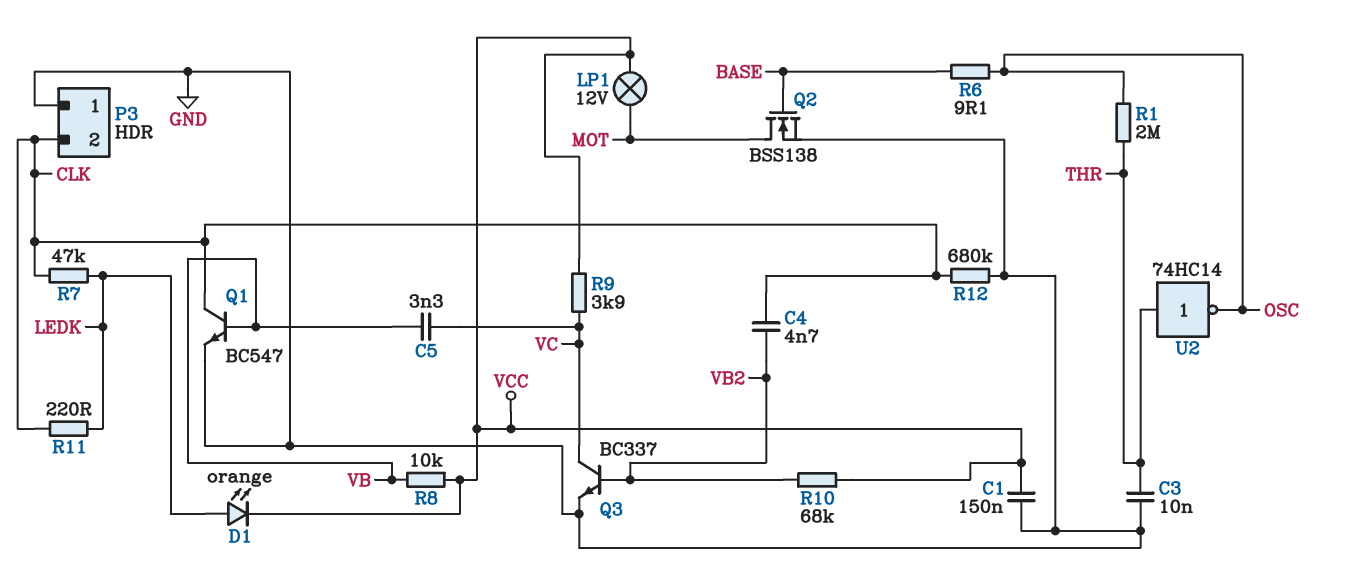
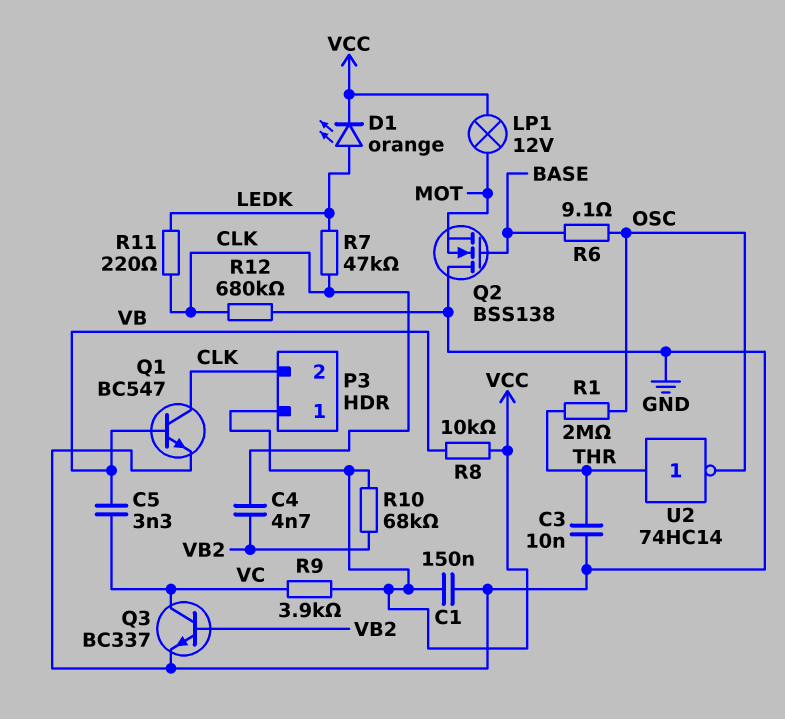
P3 pin 1: GND -> VCC
Q2: NMOS BSS138 (G BASE, D MOT, S GND) -> NMOS BSS138 (G BASE, D GND, S MOT)

